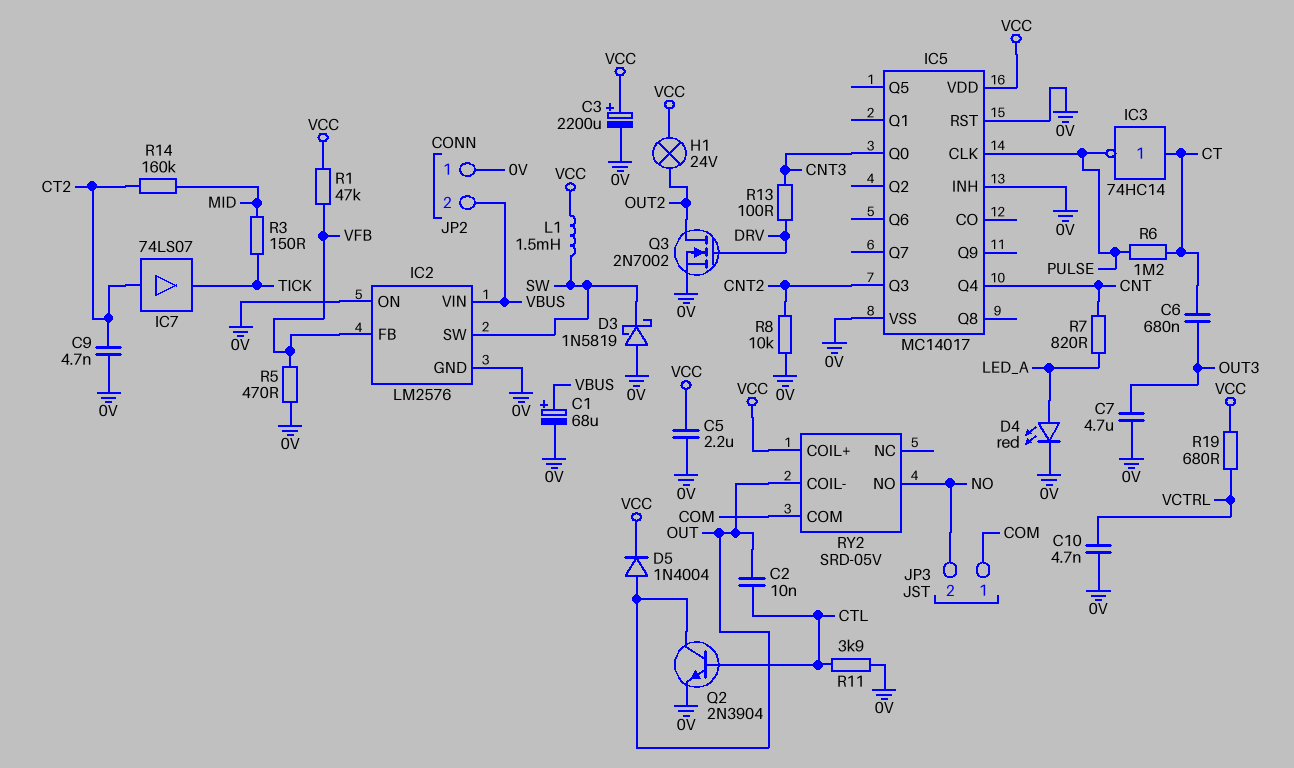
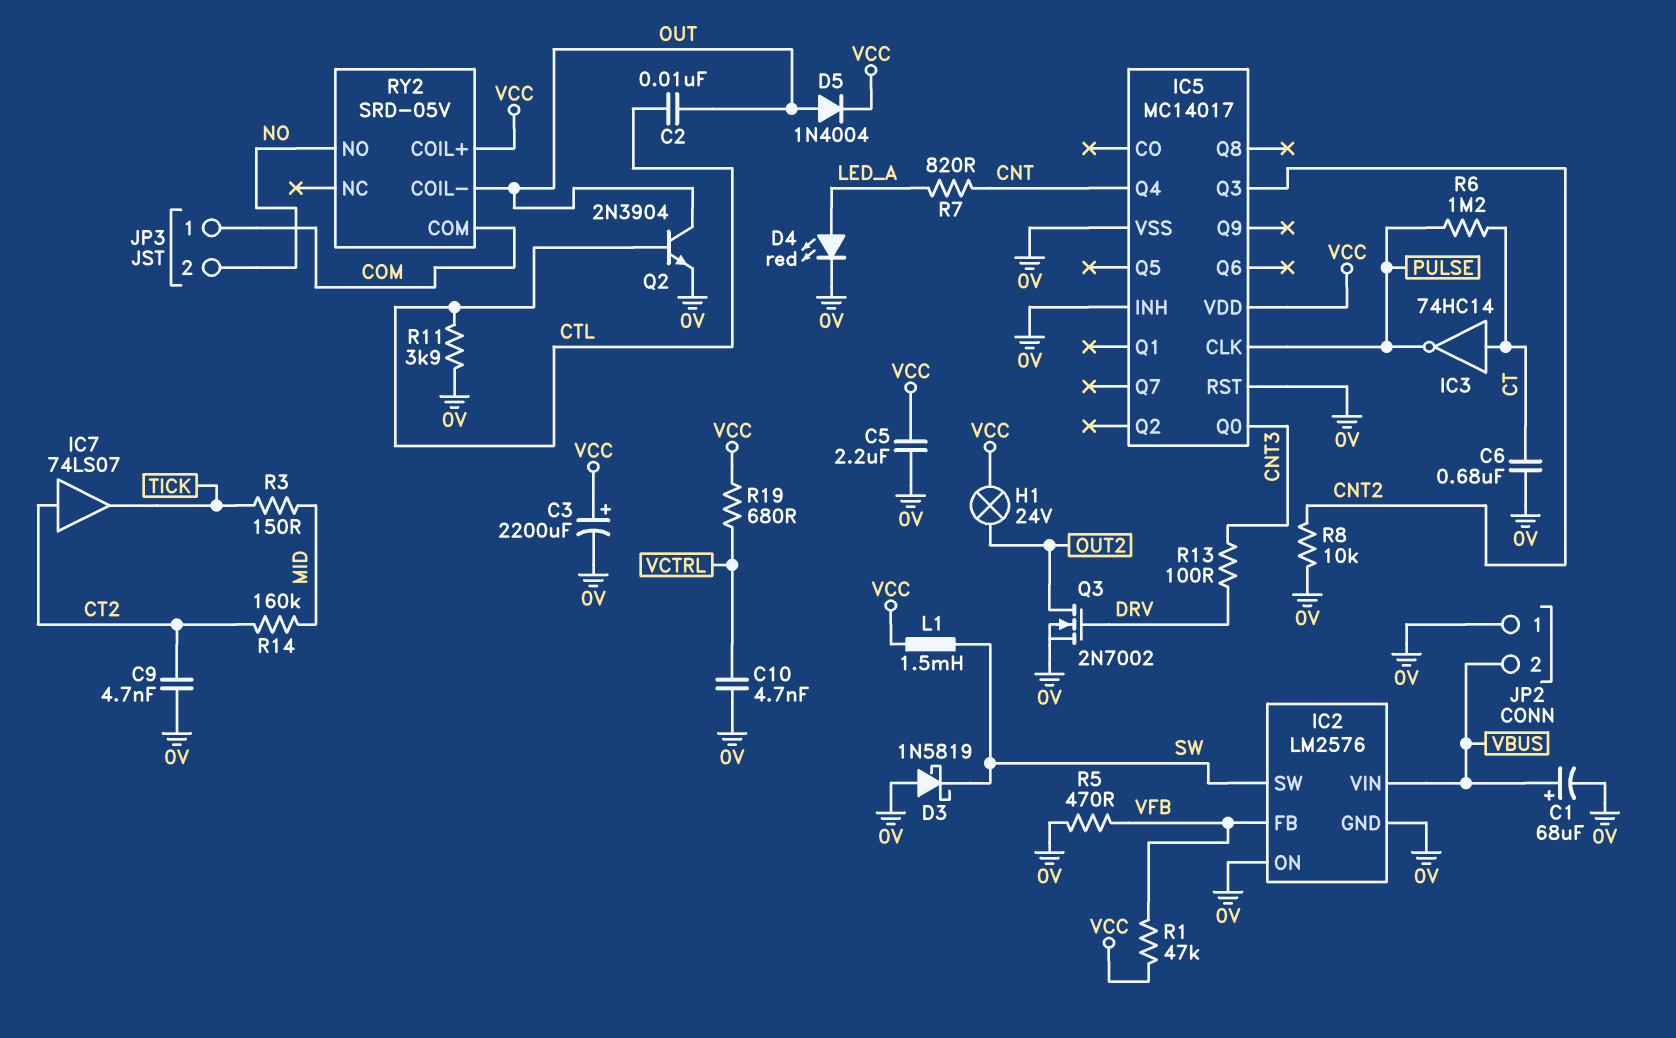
C6: 680nF (CT, OUT3) -> 680nF (0V, CT)
C7: 4.7uF (0V, OUT3) -> none

